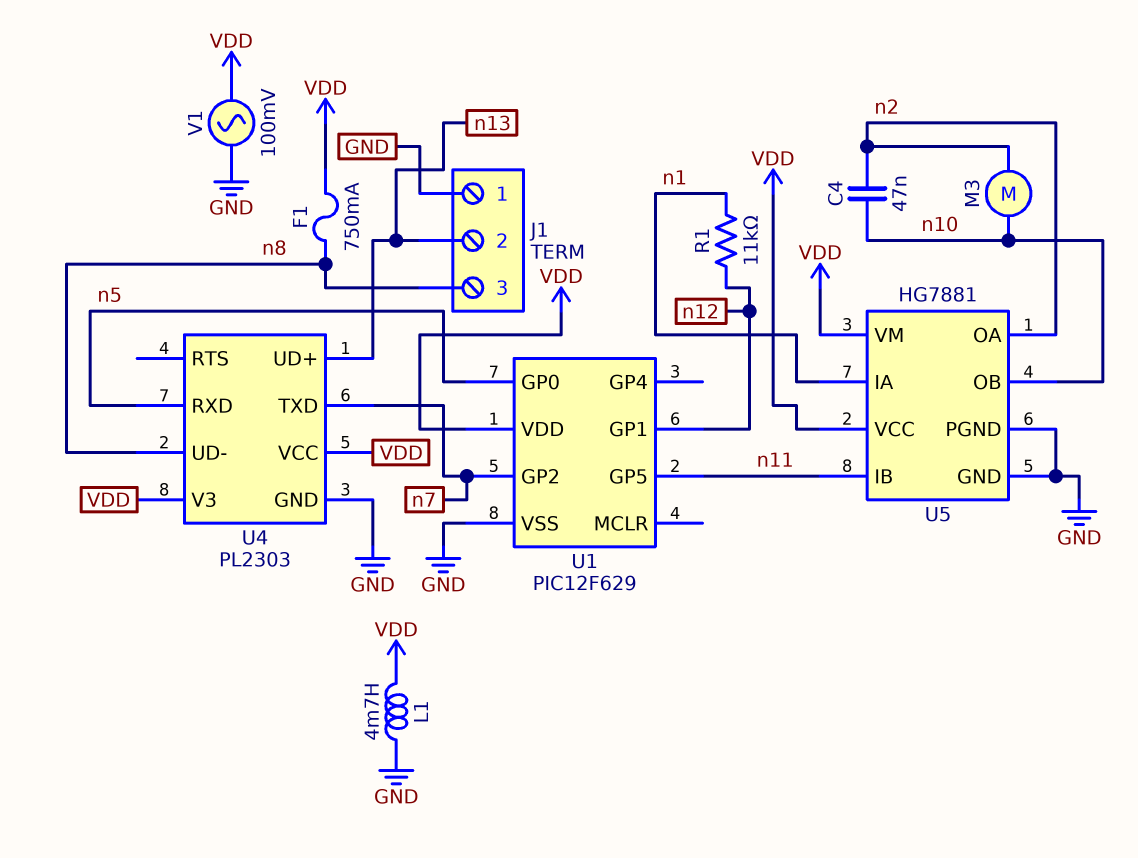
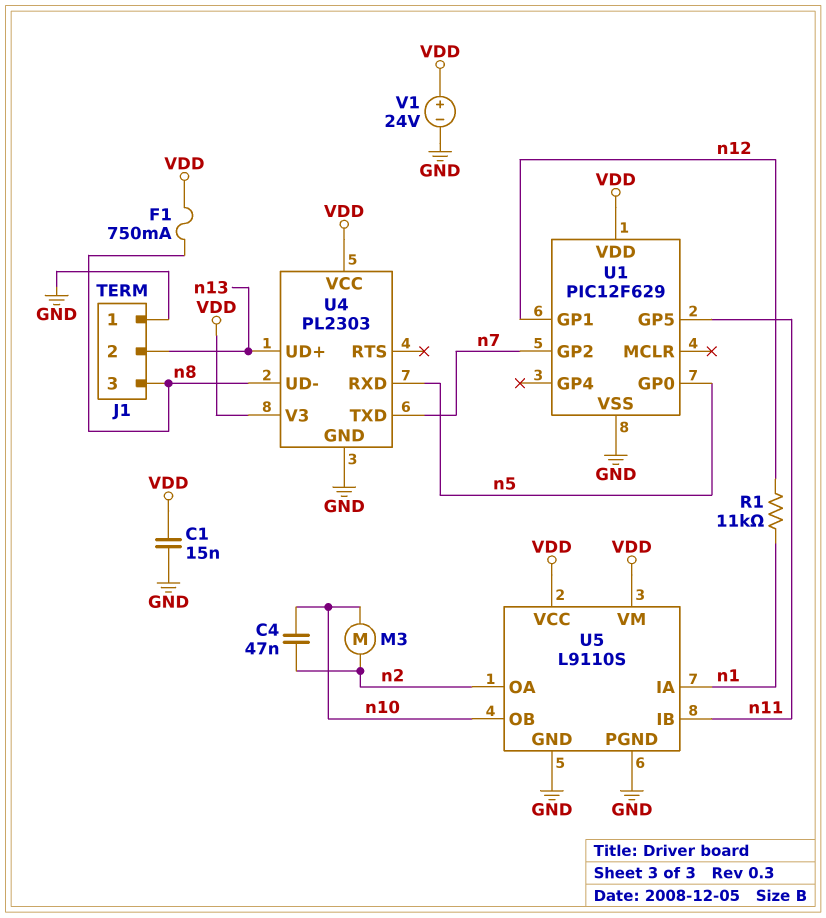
C1: none -> 15nF (GND, VDD)
L1: 4.7mH (GND, VDD) -> none
U5: HG7881 -> L9110S
V1: AC 100mV (GND, VDD) -> 24V (plus VDD, minus GND)

